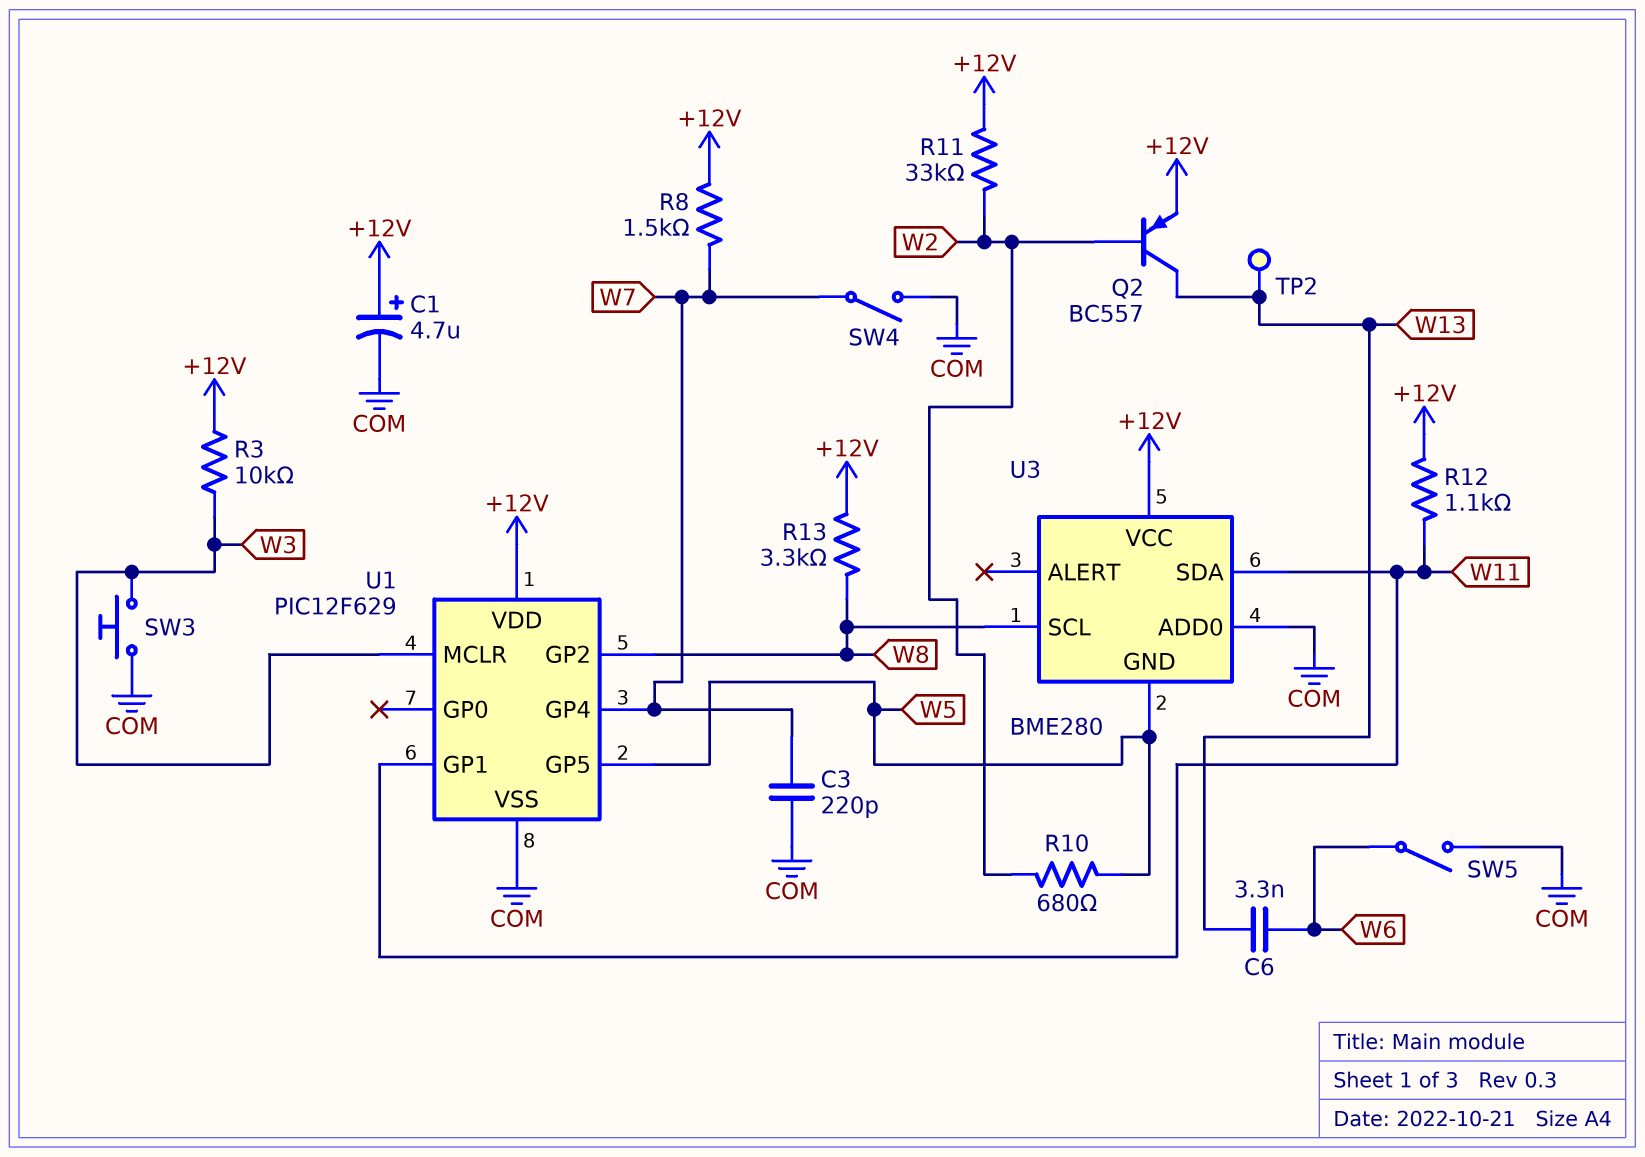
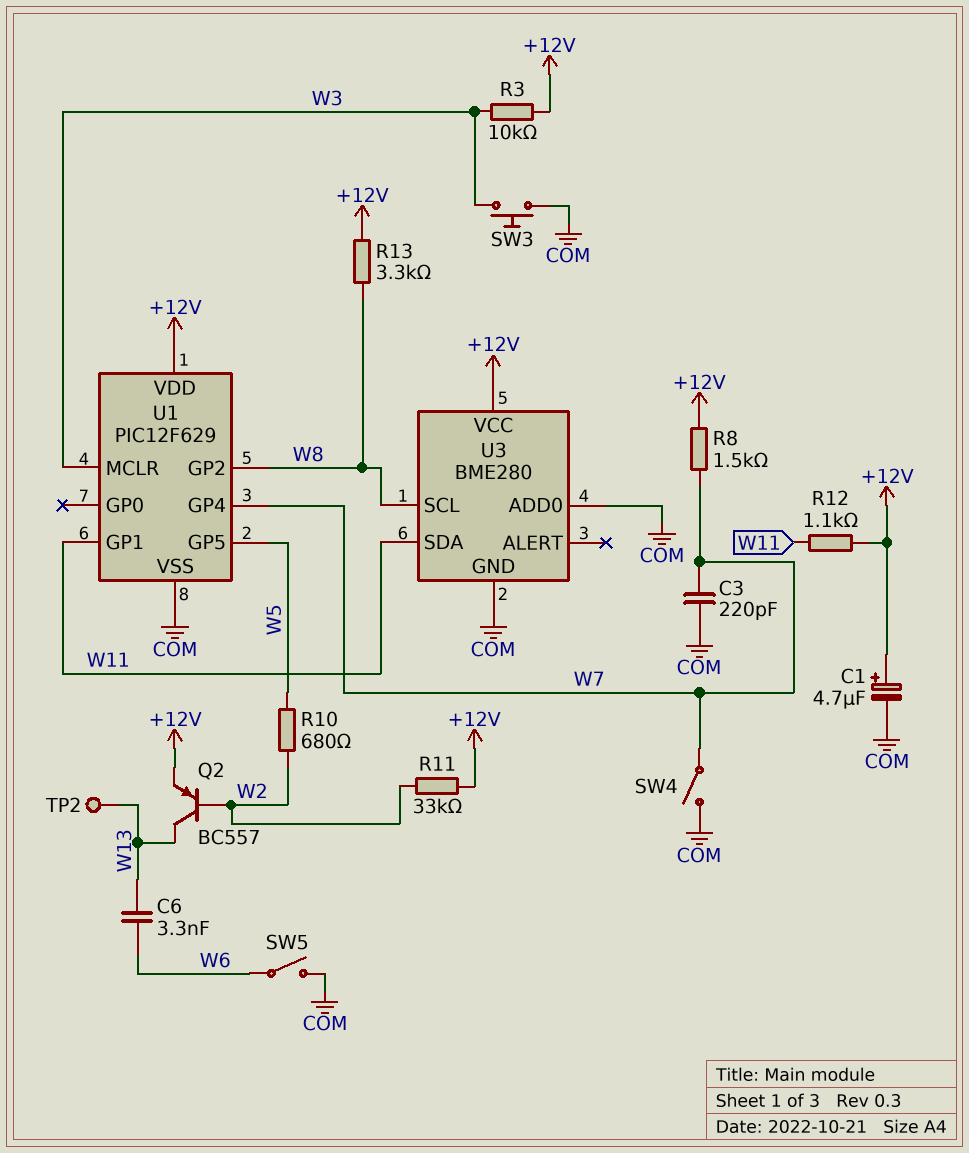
U3 pin GND: W5 -> COM

